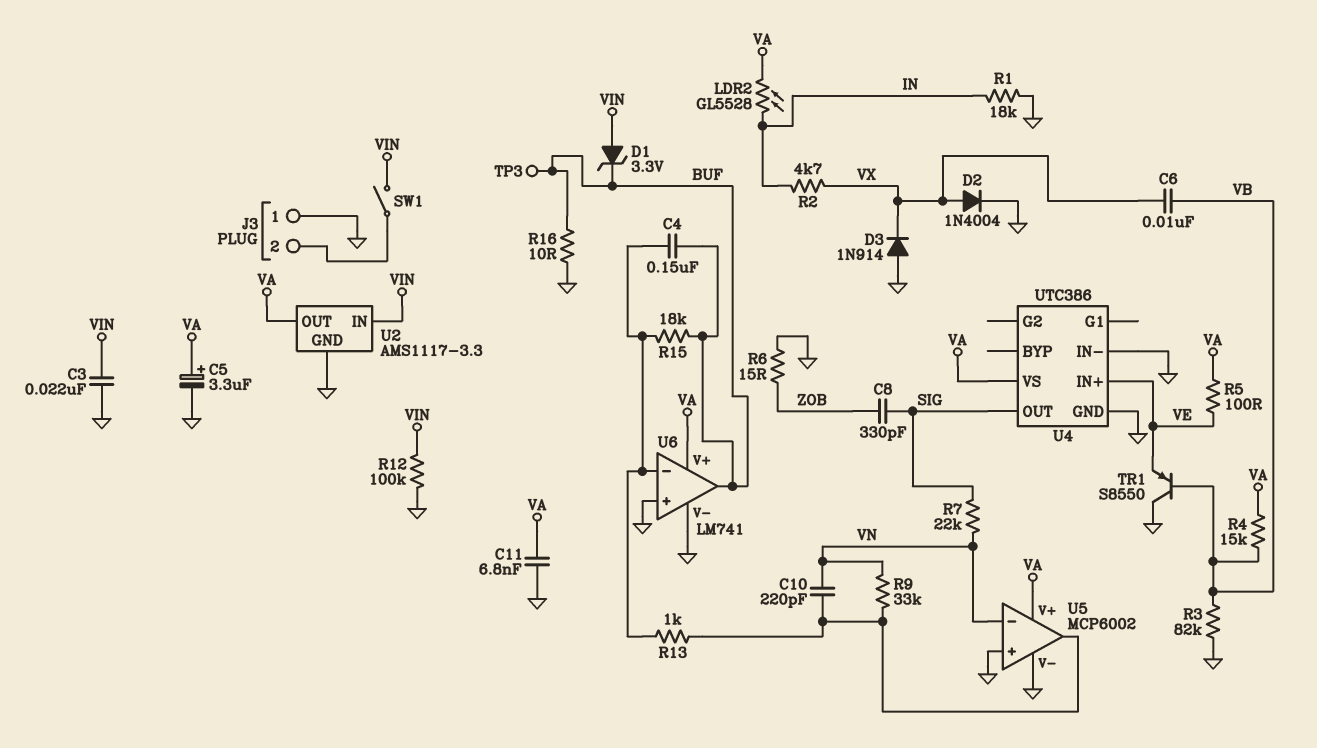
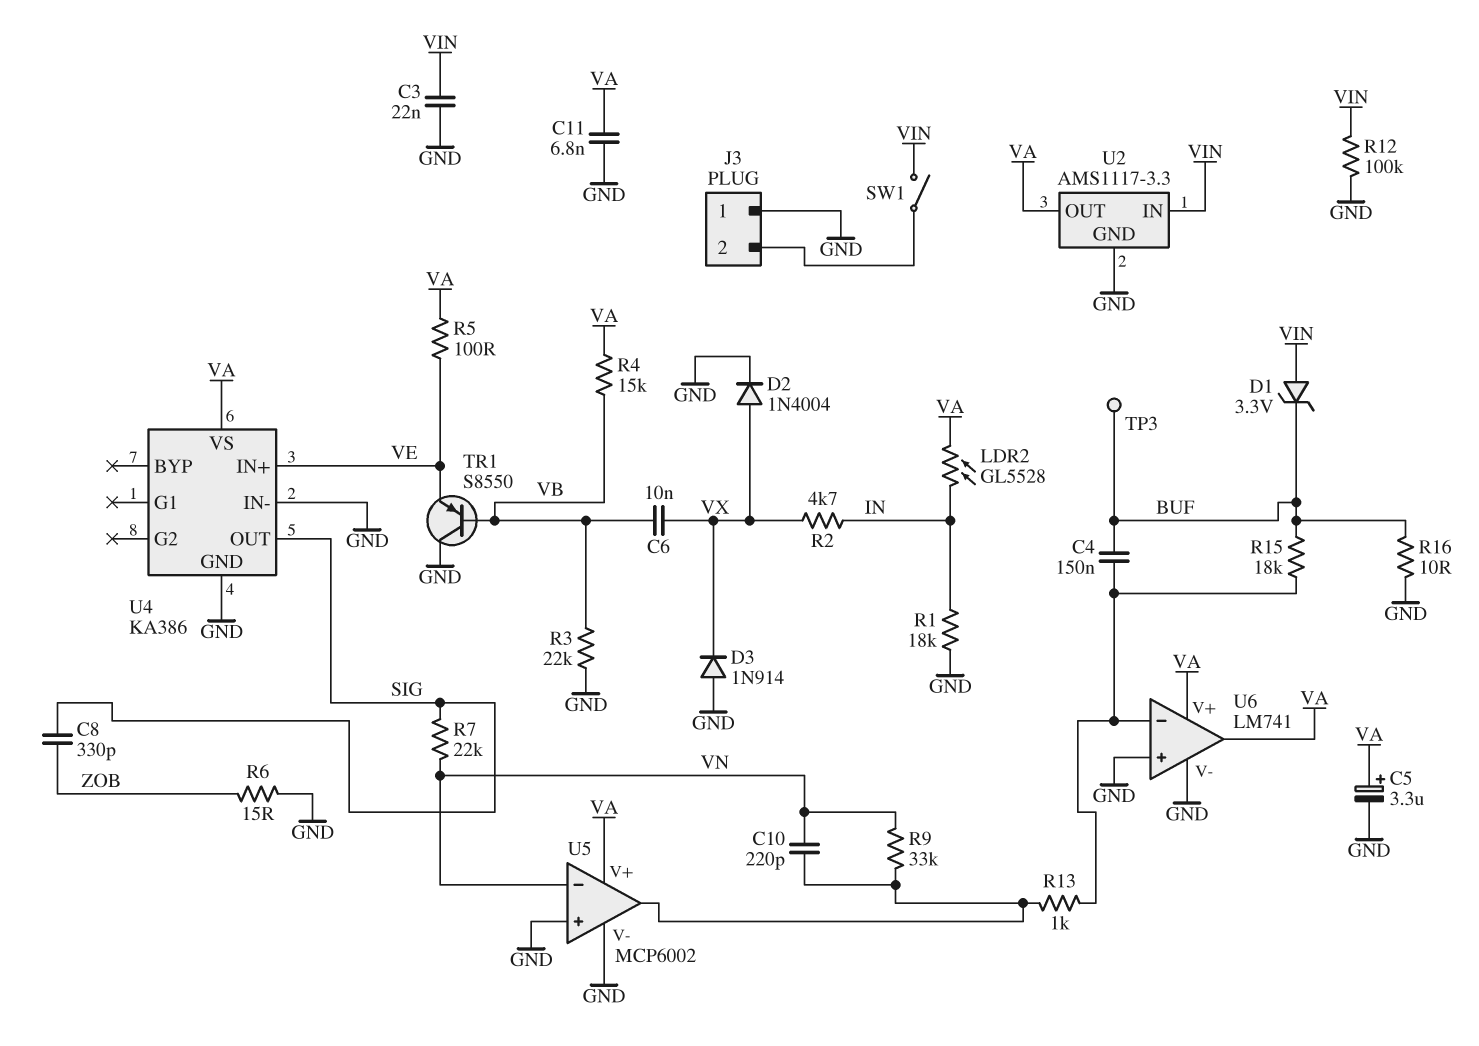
R3: 82k (GND, VB) -> 22k (GND, VB)
U4: UTC386 -> KA386
U6 pin out: BUF -> VA

